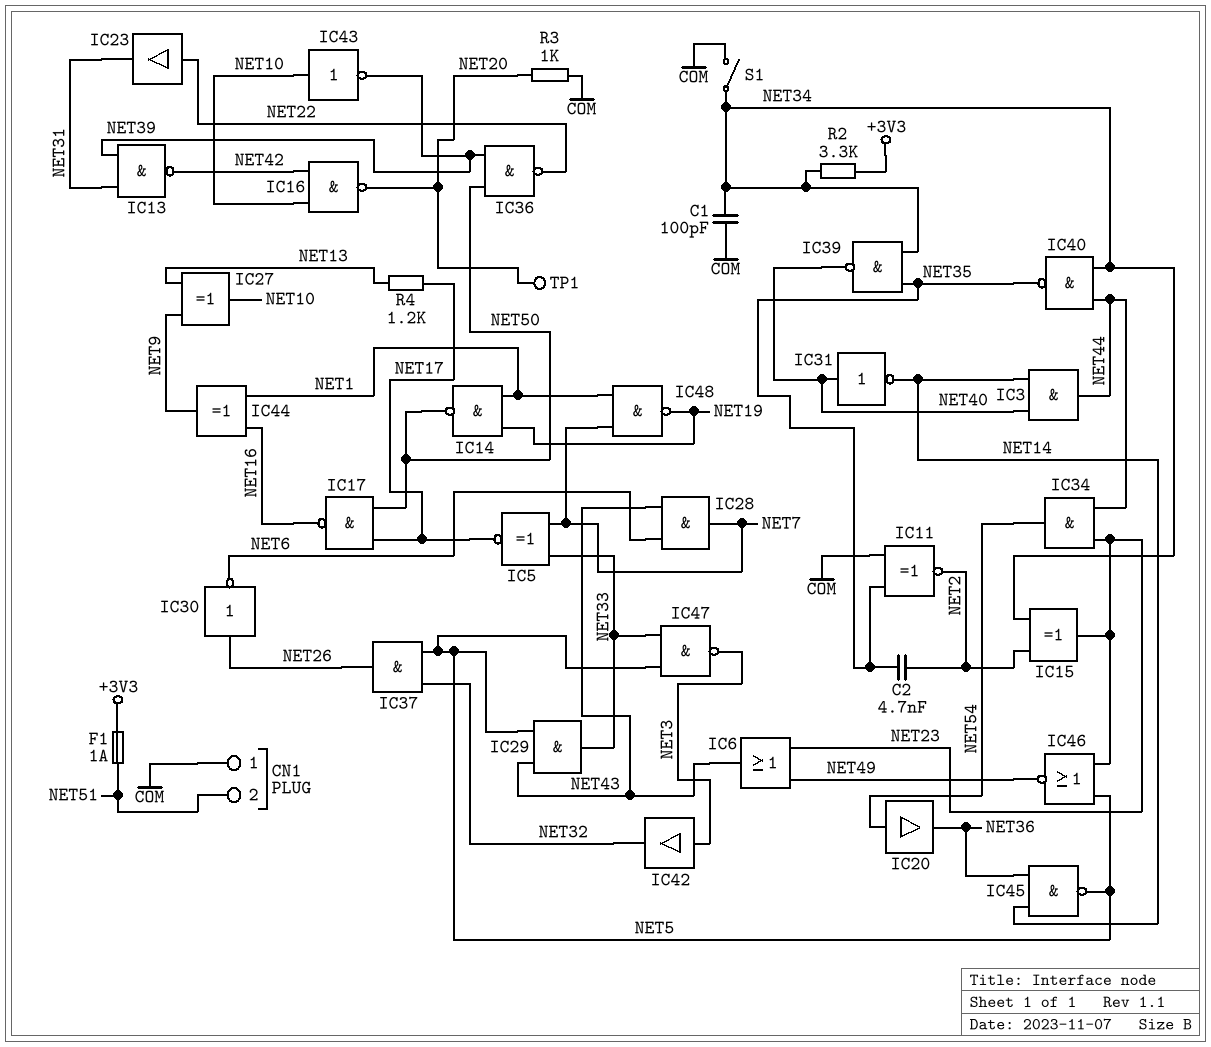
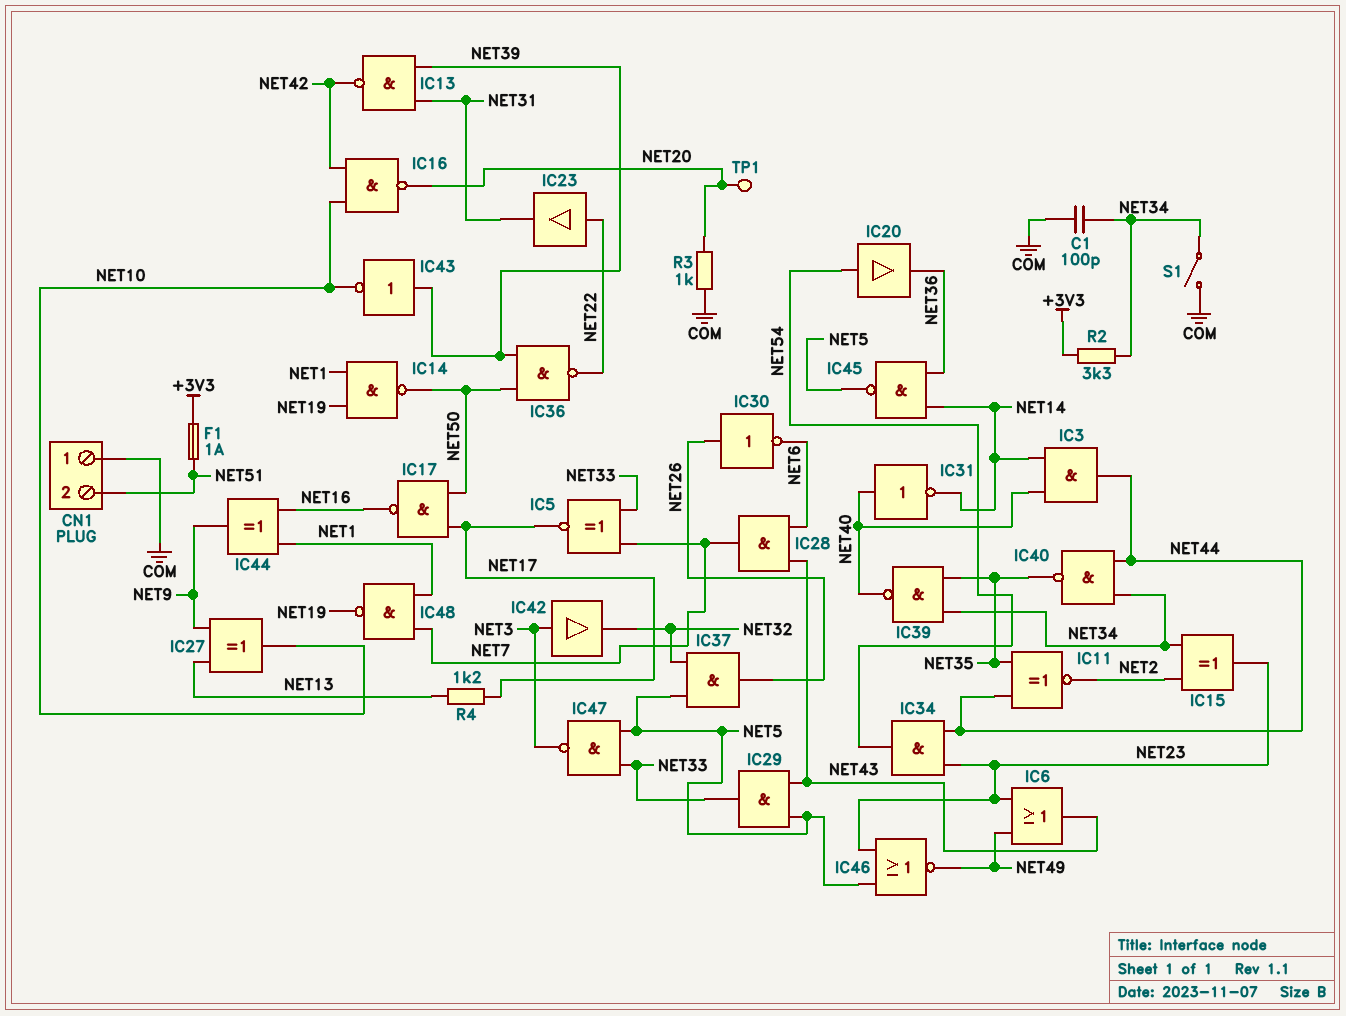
C2: 4.7nF (NET2, NET35) -> none
IC11: XNOR (in COM, in NET35, out NET2) -> XNOR (in NET35, in NET44, out NET2)
IC43: NOT (in NET10, out NET39) -> NOT (in NET39, out NET10)

